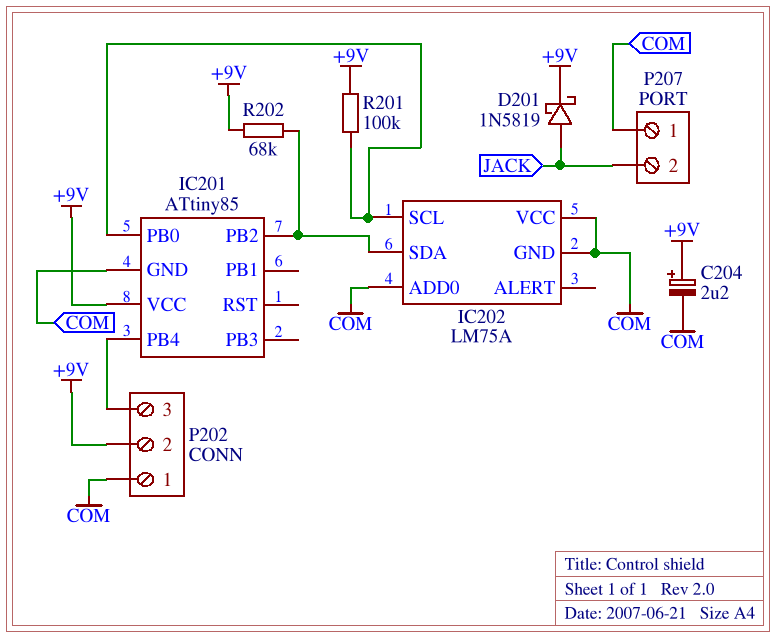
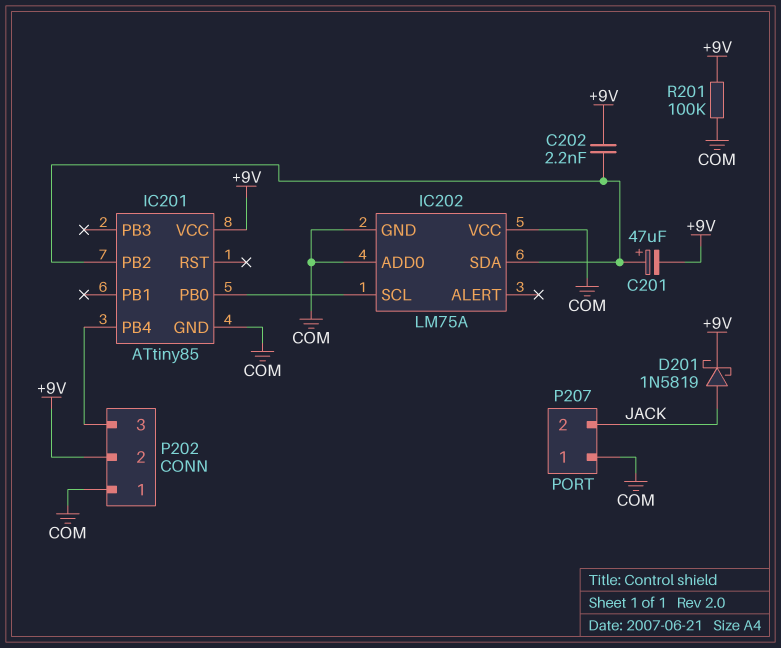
C201: none -> 47uF (plus IC201/PB2, minus +9V)
C202: none -> 2.2nF (+9V, IC201/PB2)
C204: 2.2uF (plus +9V, minus COM) -> none
R201: 100k (+9V, IC201/PB0) -> 100k (+9V, COM)
R202: 68k (+9V, IC201/PB2) -> none

